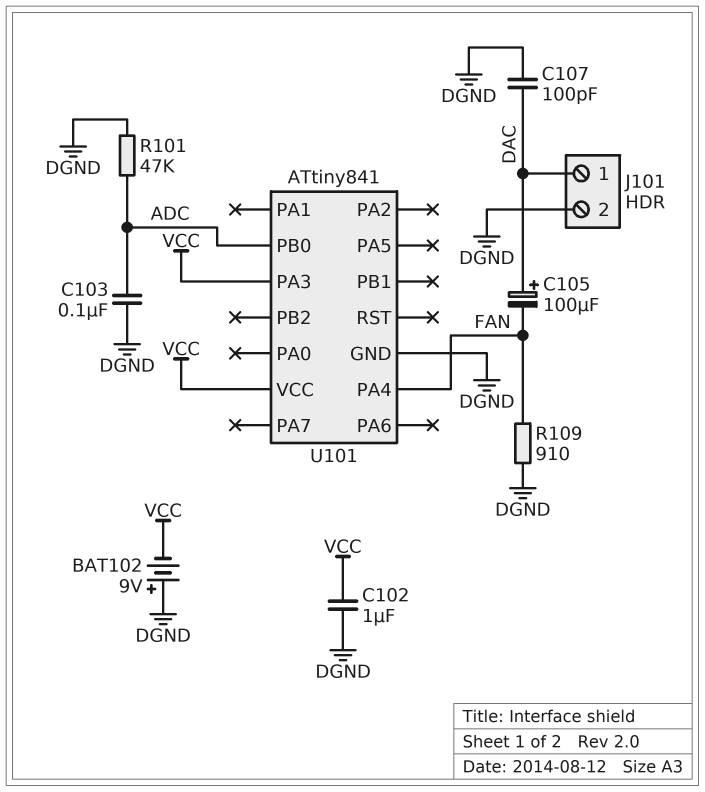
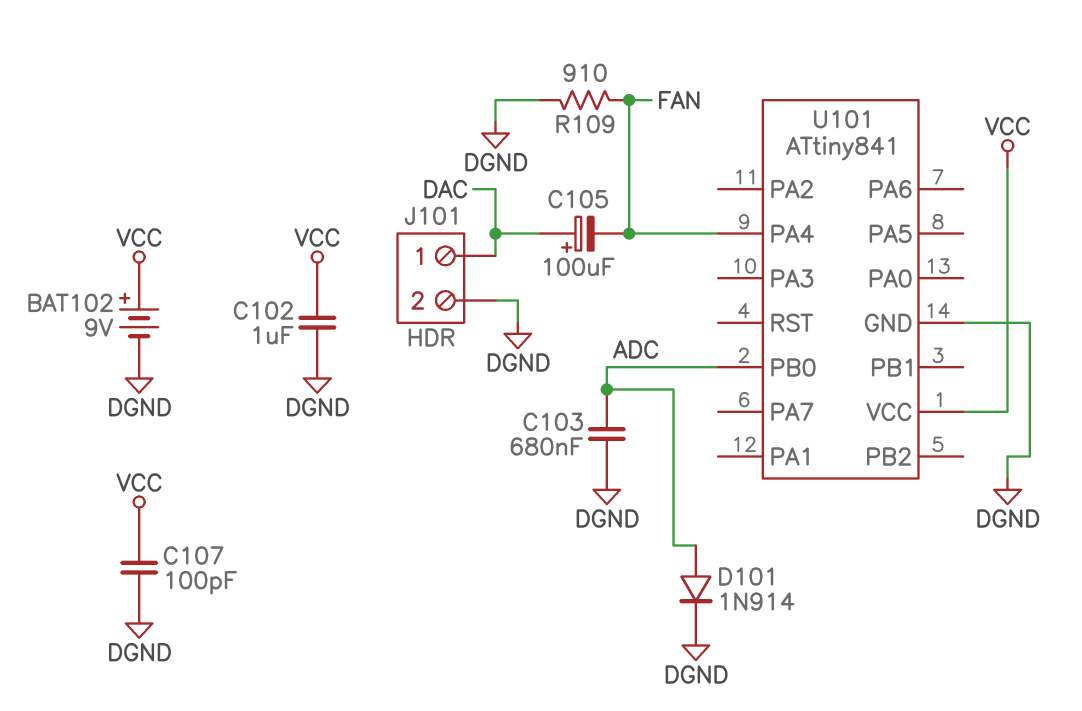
BAT102: 9V (plus DGND, minus VCC) -> 9V (plus VCC, minus DGND)
C103: 100nF (ADC, DGND) -> 680nF (ADC, DGND)
C107: 100pF (DAC, DGND) -> 100pF (DGND, VCC)
D101: none -> diode 1N914 (A ADC, K DGND)
R101: 47k (ADC, DGND) -> none
U101 pin PA3: VCC -> none

